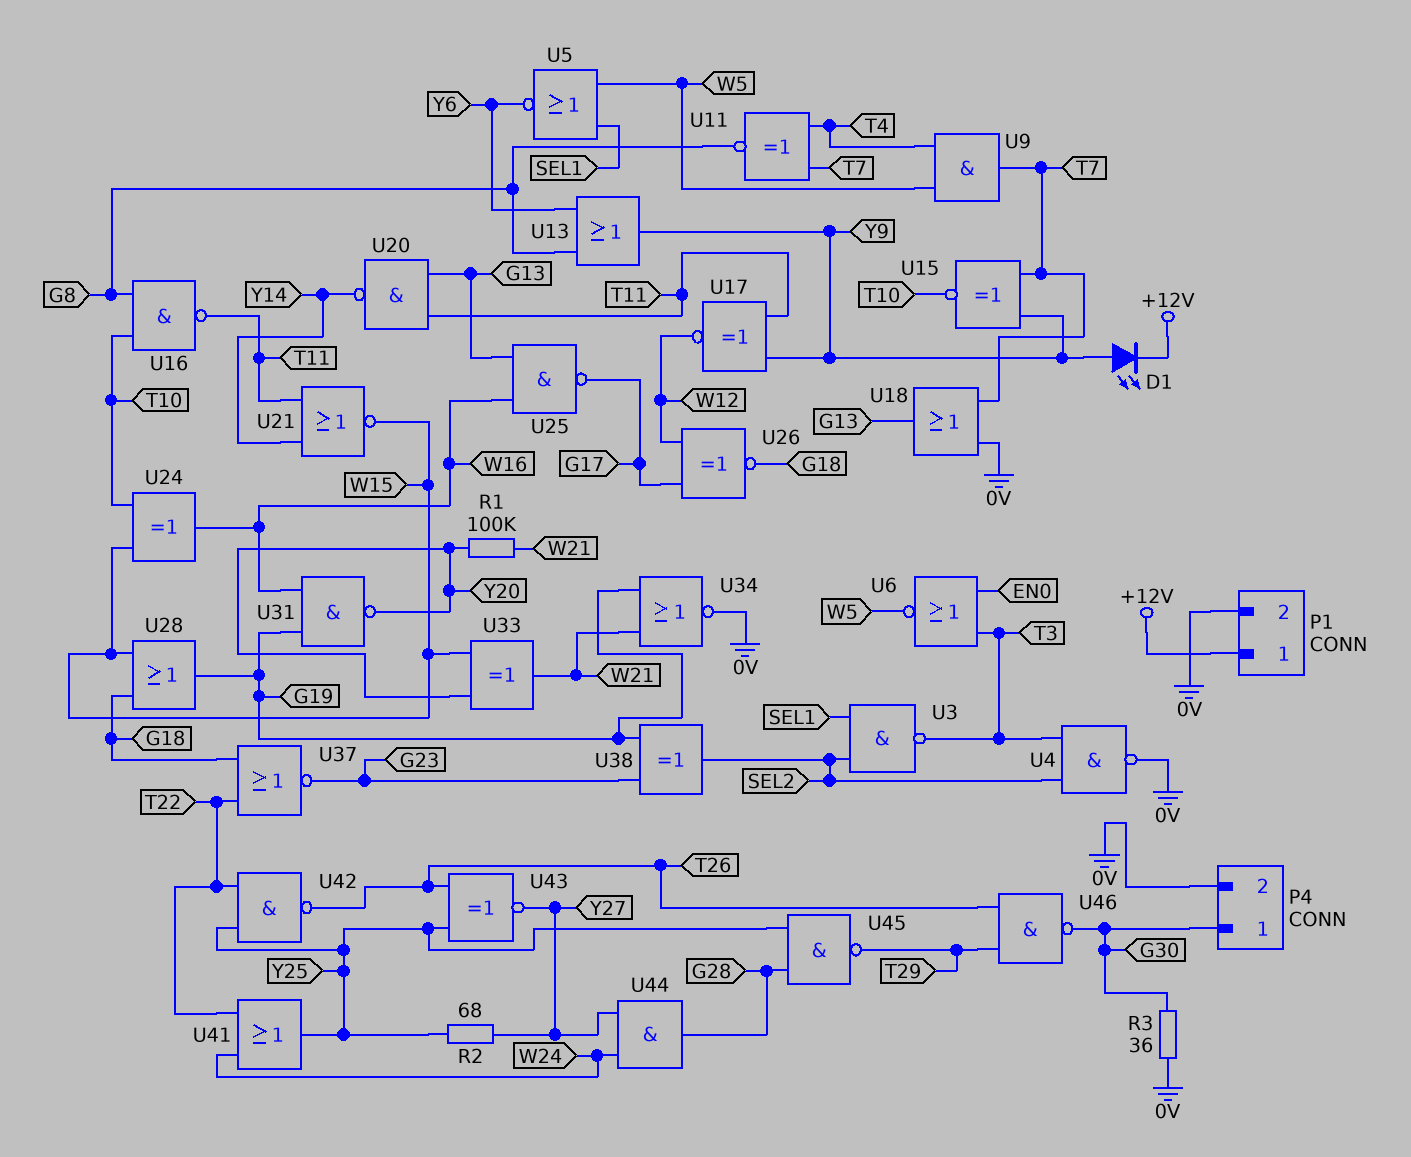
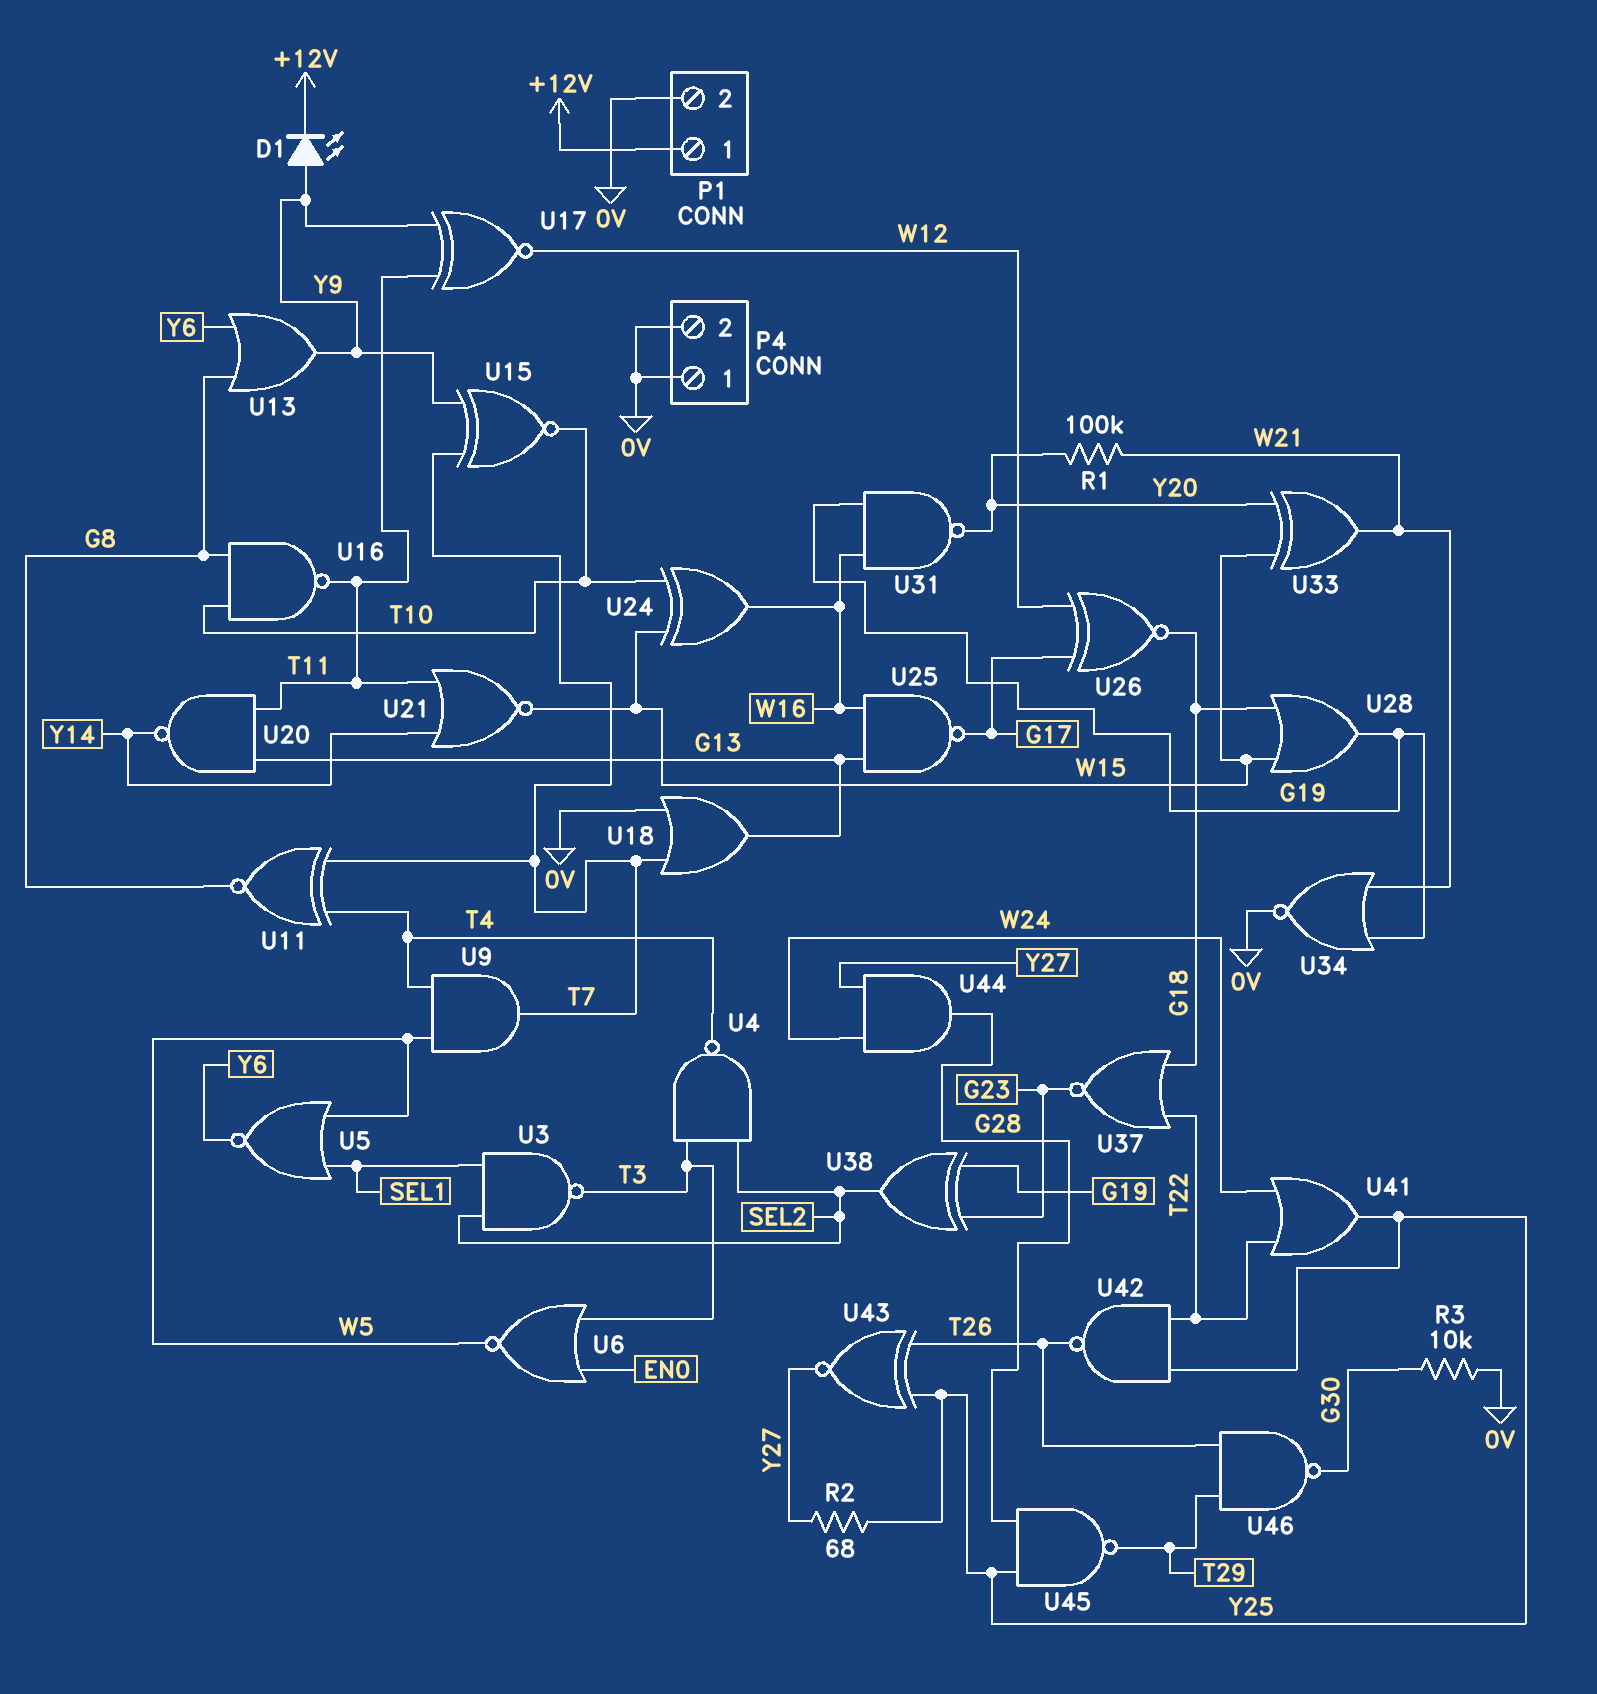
P4 pin 1: G30 -> 0V
R3: 36 (0V, G30) -> 10k (0V, G30)
U4: NAND (in SEL2, in T3, out 0V) -> NAND (in SEL2, in T3, out T4)

